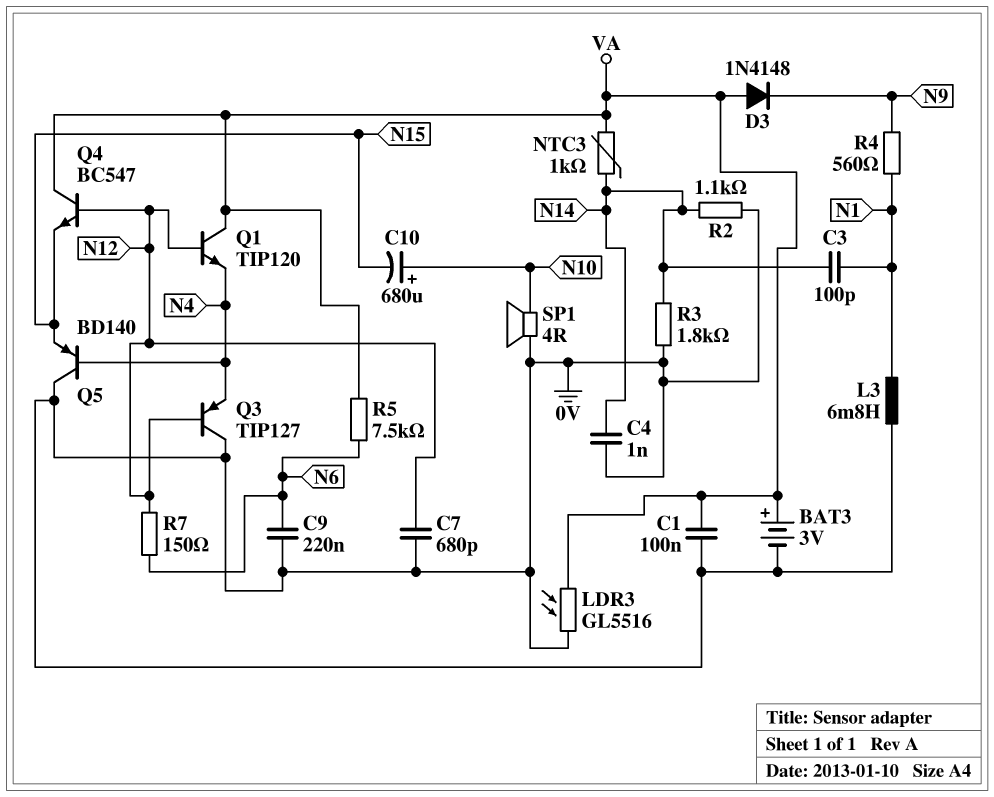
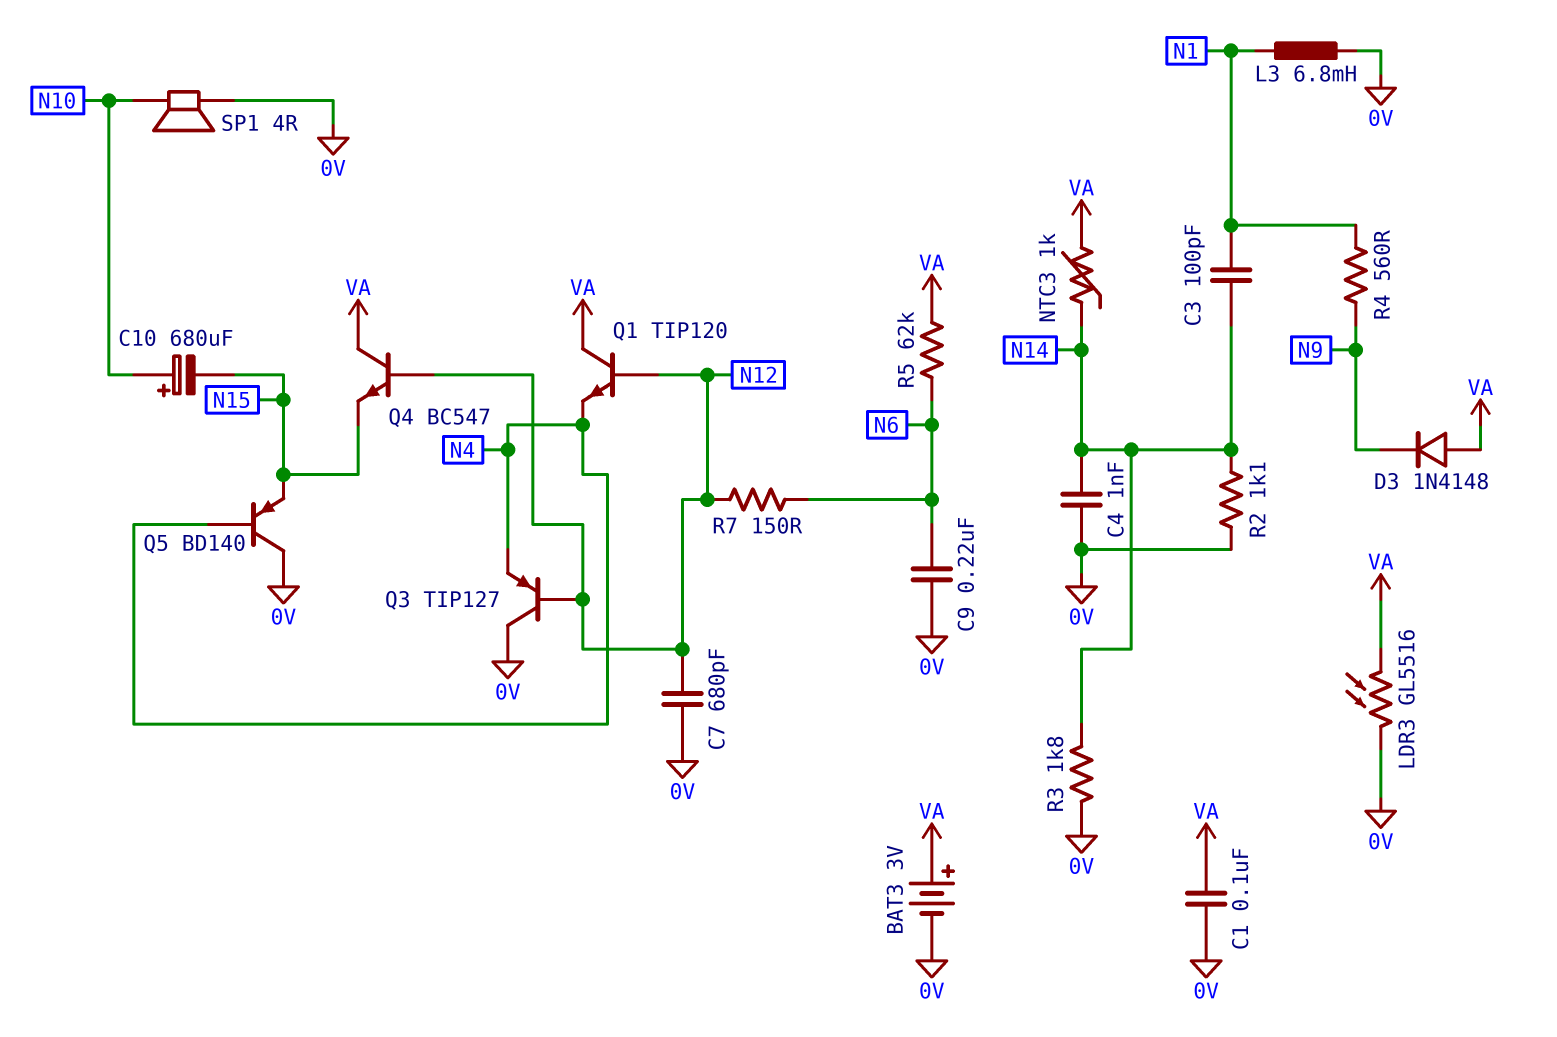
R5: 7.5k (N6, VA) -> 62k (N6, VA)

